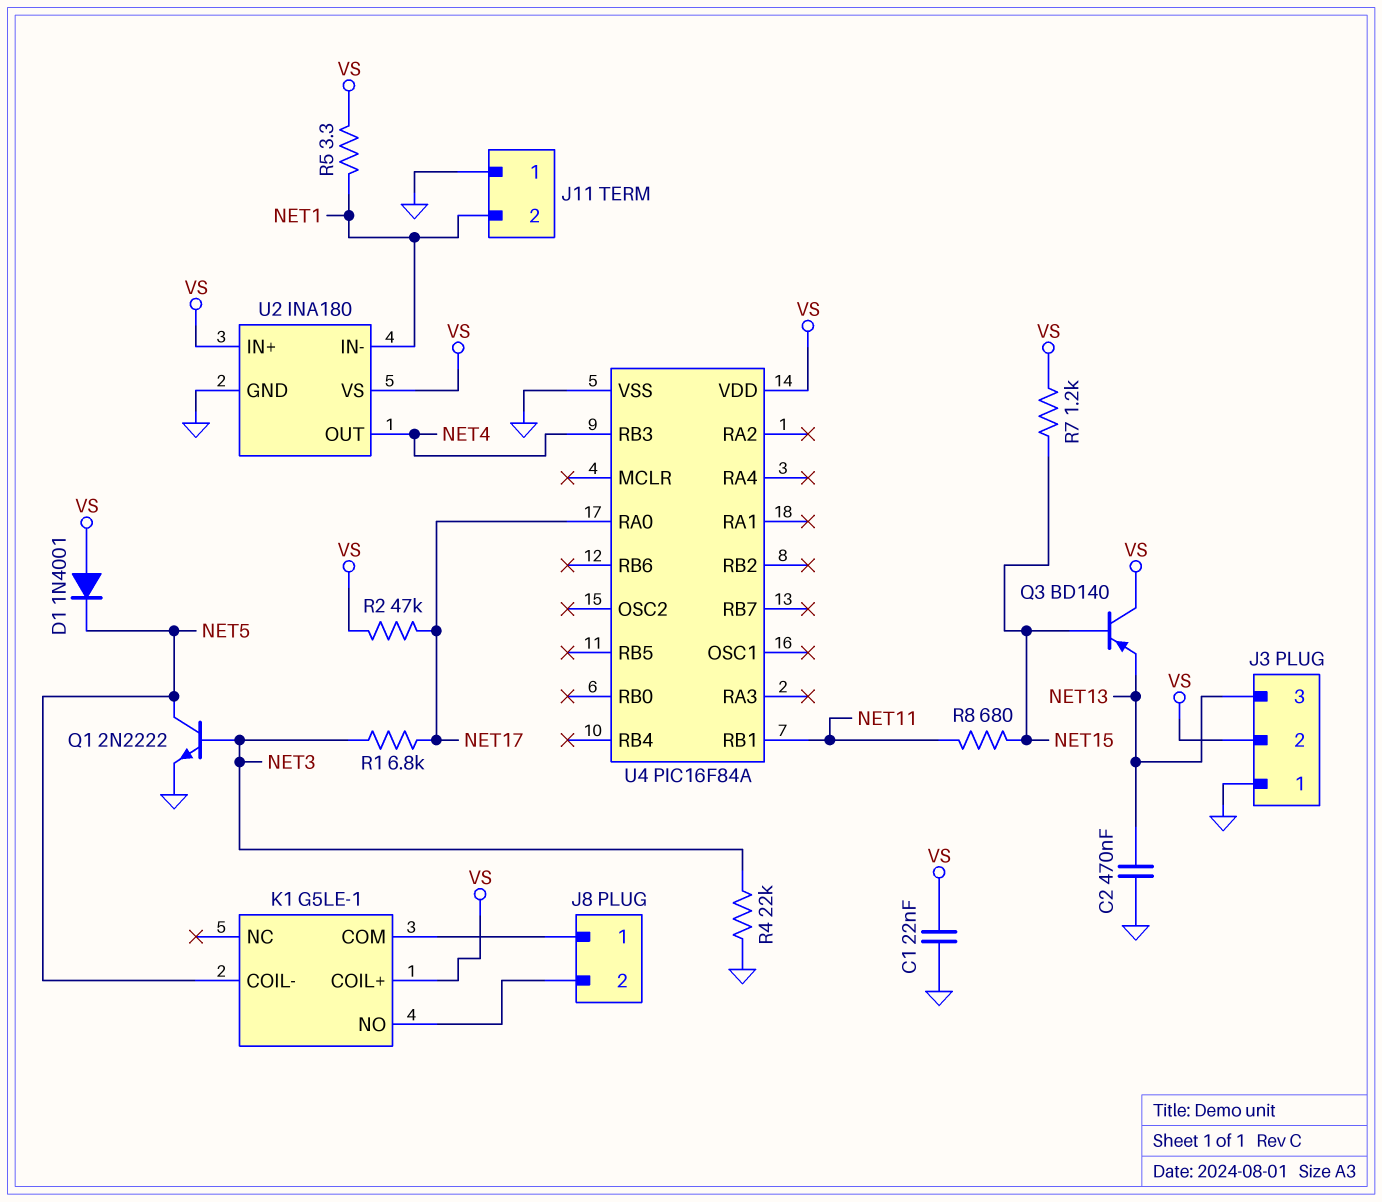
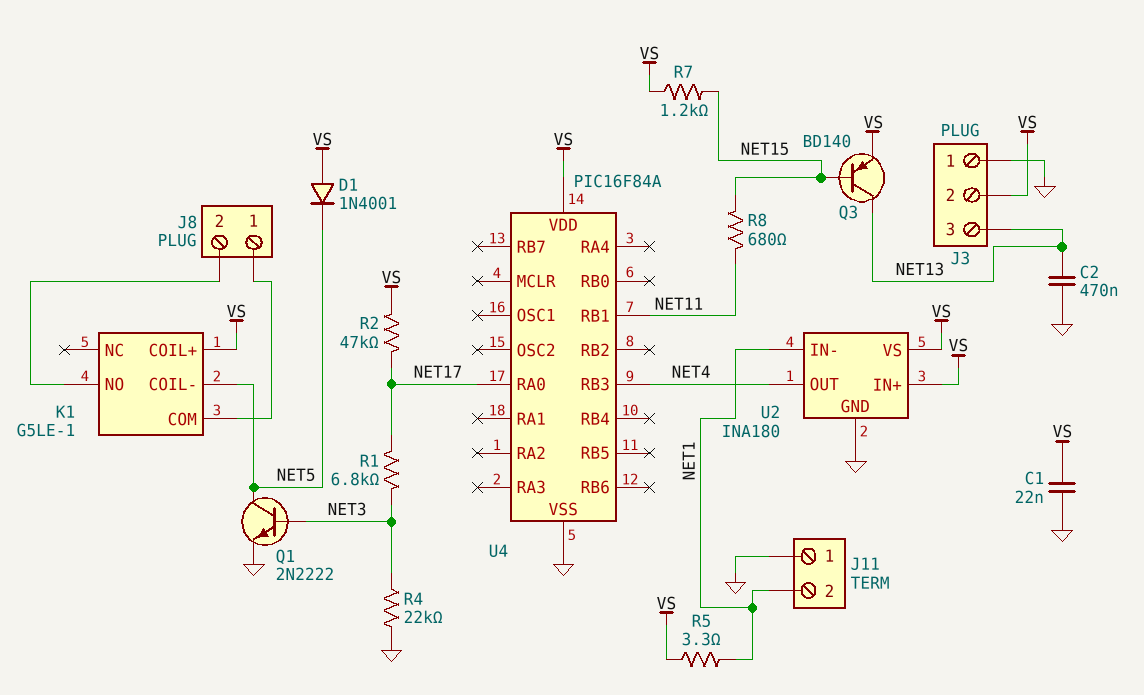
Q3: PNP BD140 (B NET15, C VS, E NET13) -> PNP BD140 (B NET15, C NET13, E VS)

